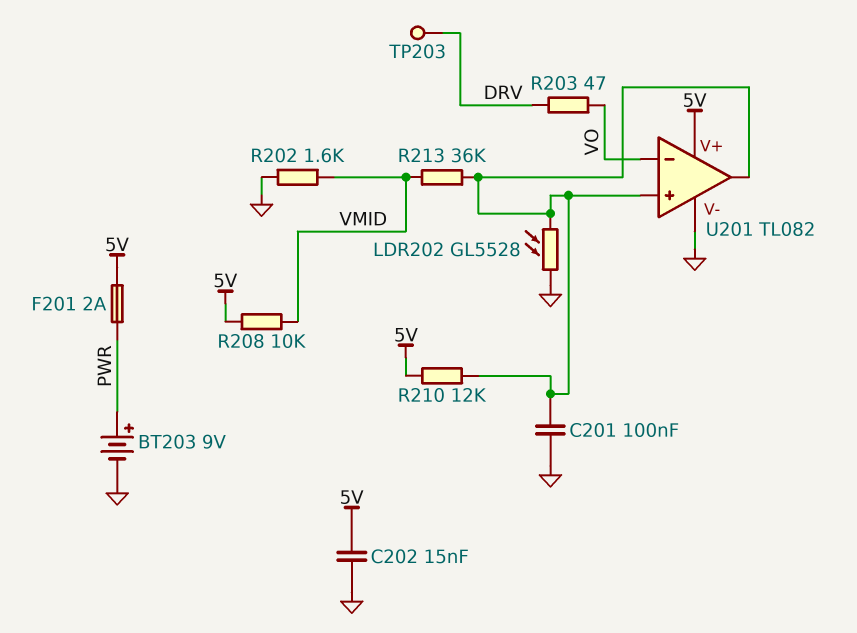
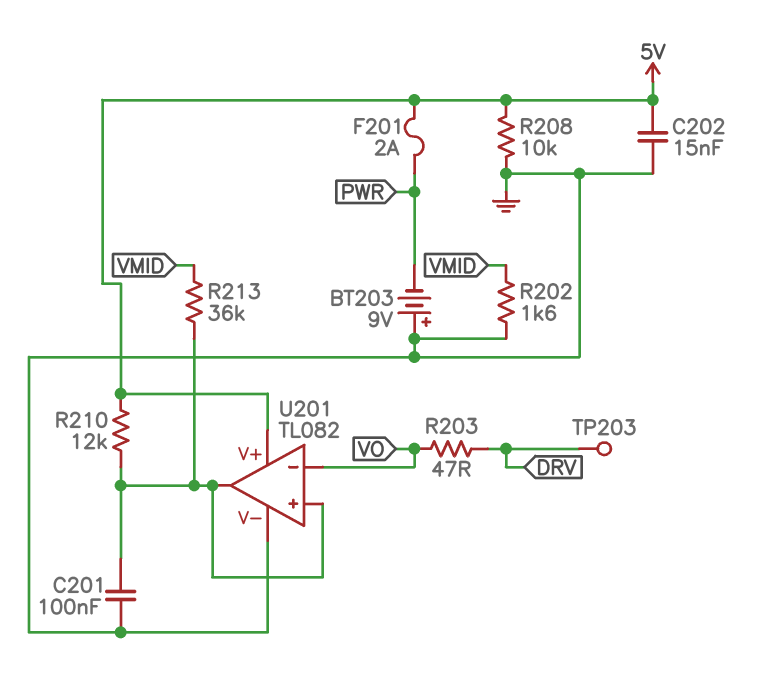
BT203: 9V (plus PWR, minus GND) -> 9V (plus GND, minus PWR)
LDR202: GL5528 (GND, U201/in+) -> none
R208: 10k (5V, VMID) -> 10k (5V, GND)

